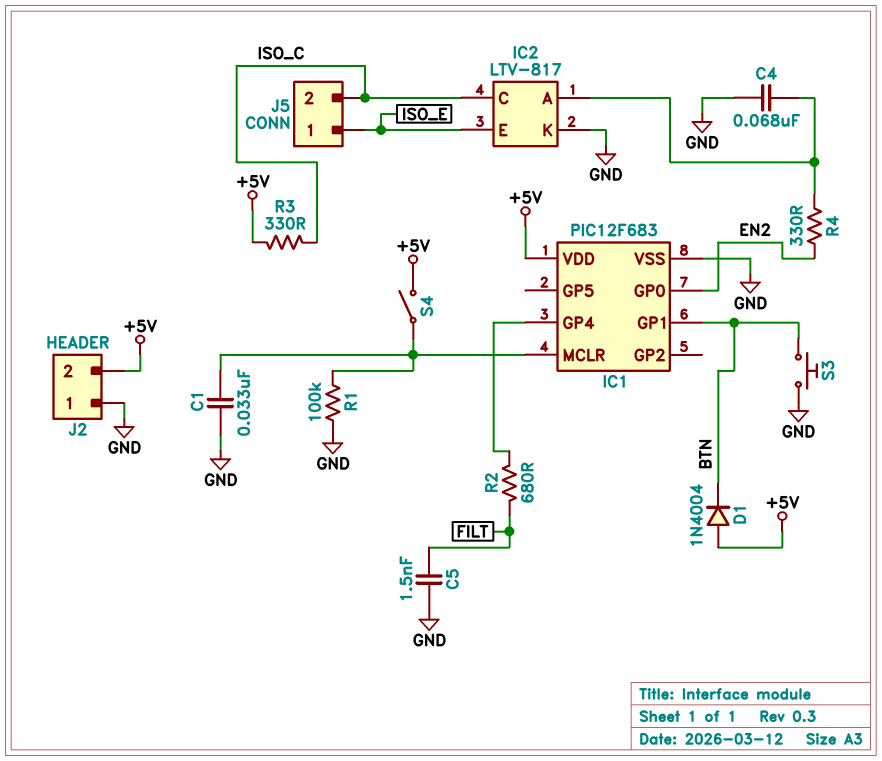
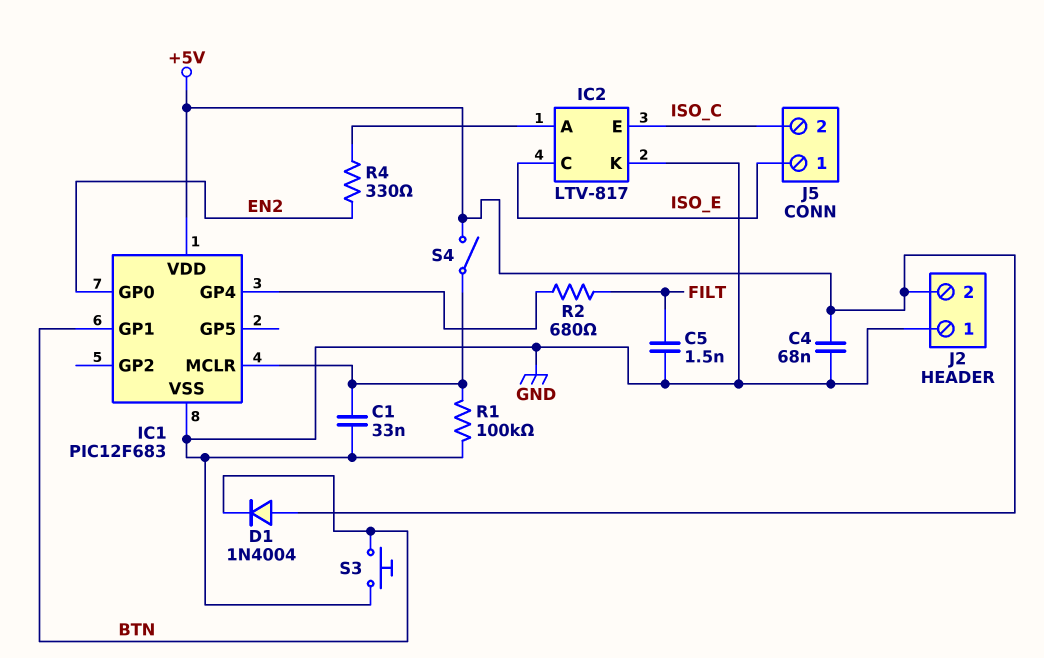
C4: 68nF (GND, IC2/A) -> 68nF (+5V, GND)
IC2 pin C: ISO_C -> ISO_E
IC2 pin E: ISO_E -> ISO_C
R3: 330 (+5V, ISO_C) -> none

